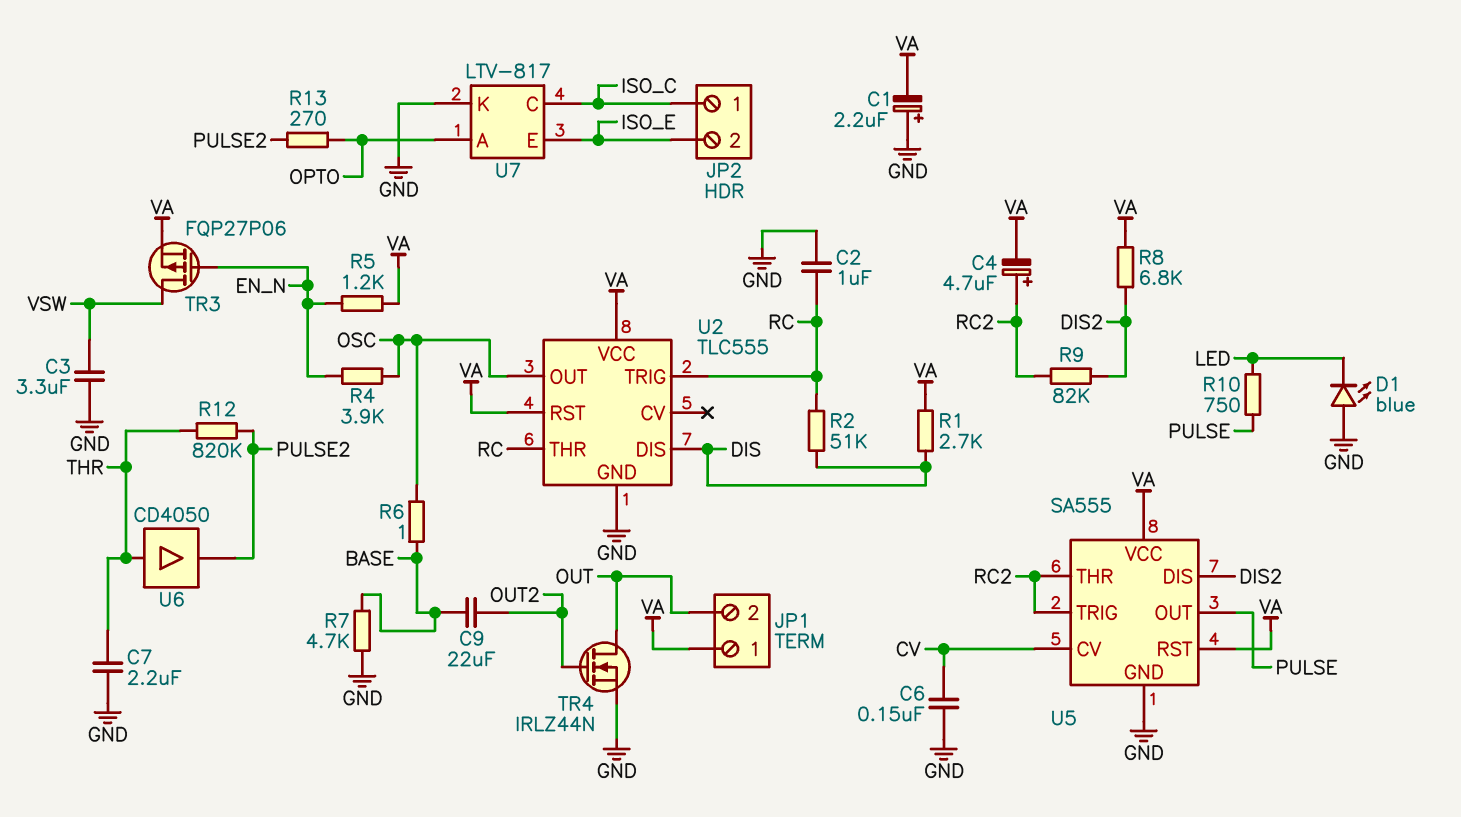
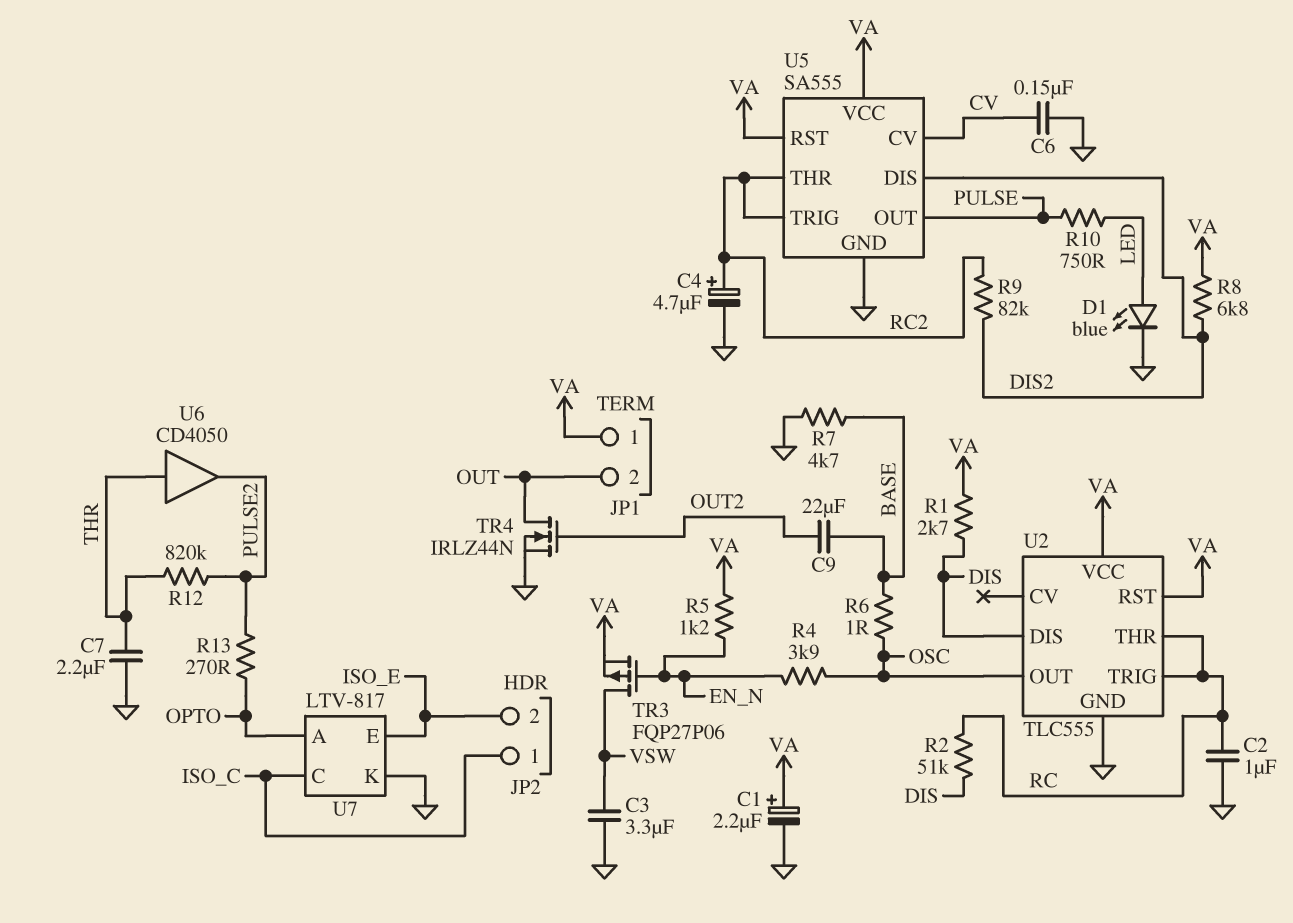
C1: 2.2uF (plus GND, minus VA) -> 2.2uF (plus VA, minus GND)
C4: 4.7uF (plus RC2, minus VA) -> 4.7uF (plus RC2, minus GND)
D1: LED blue (A GND, K LED) -> LED blue (A LED, K GND)

